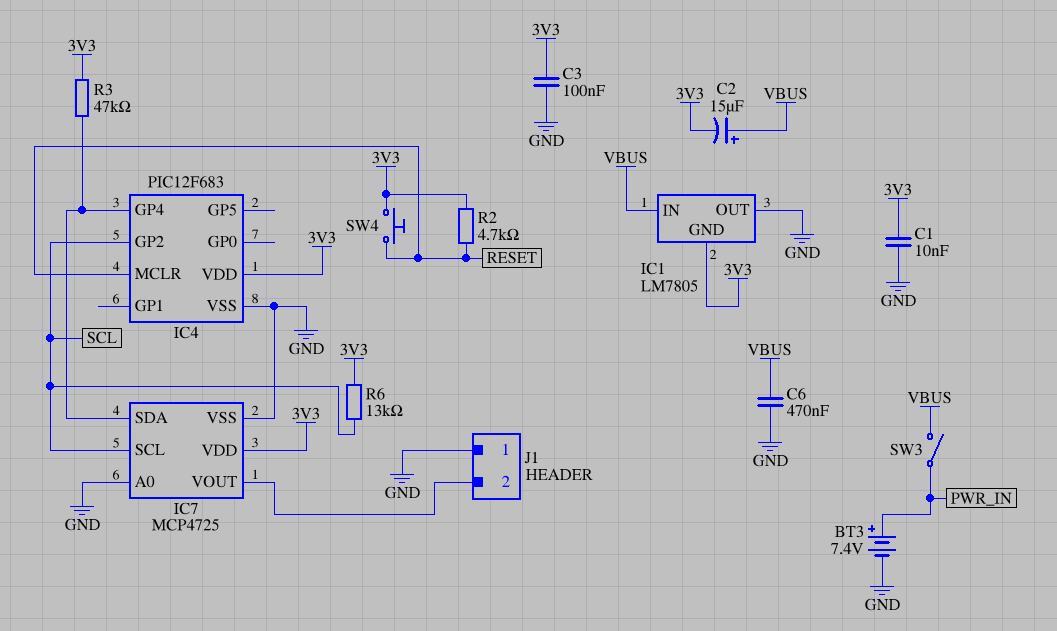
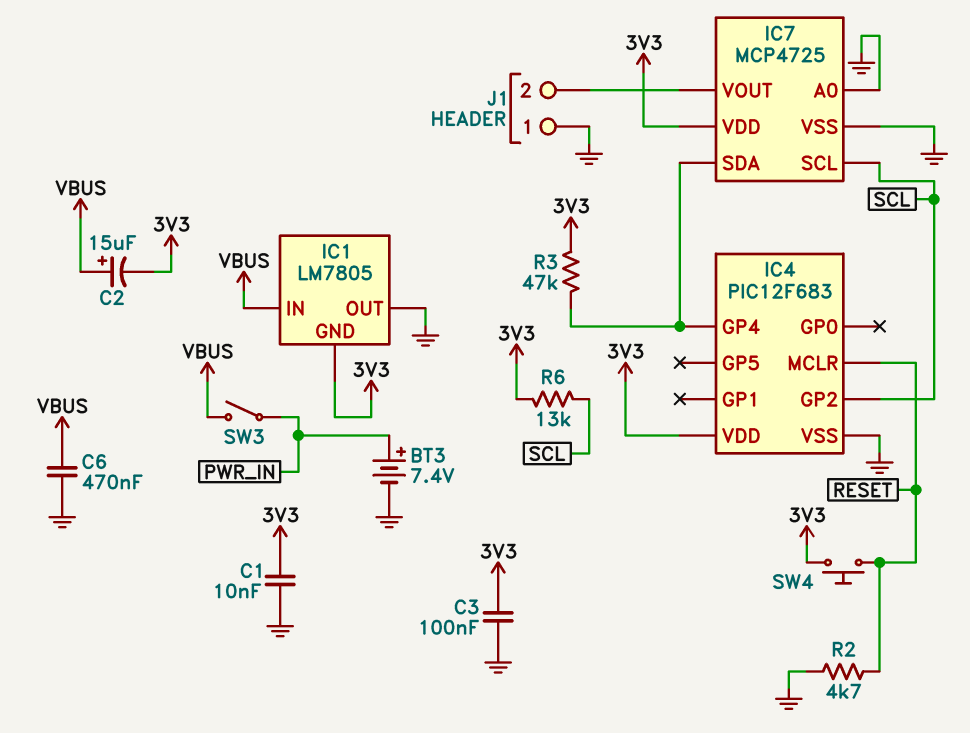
R2: 4.7k (3V3, RESET) -> 4.7k (GND, RESET)

